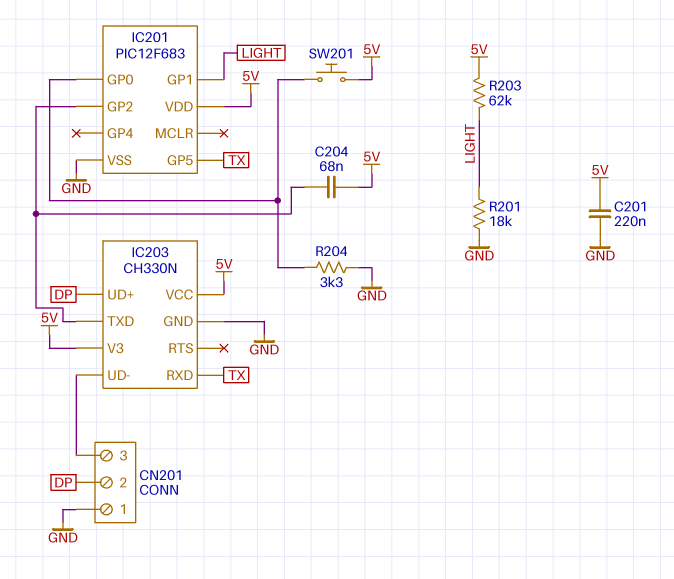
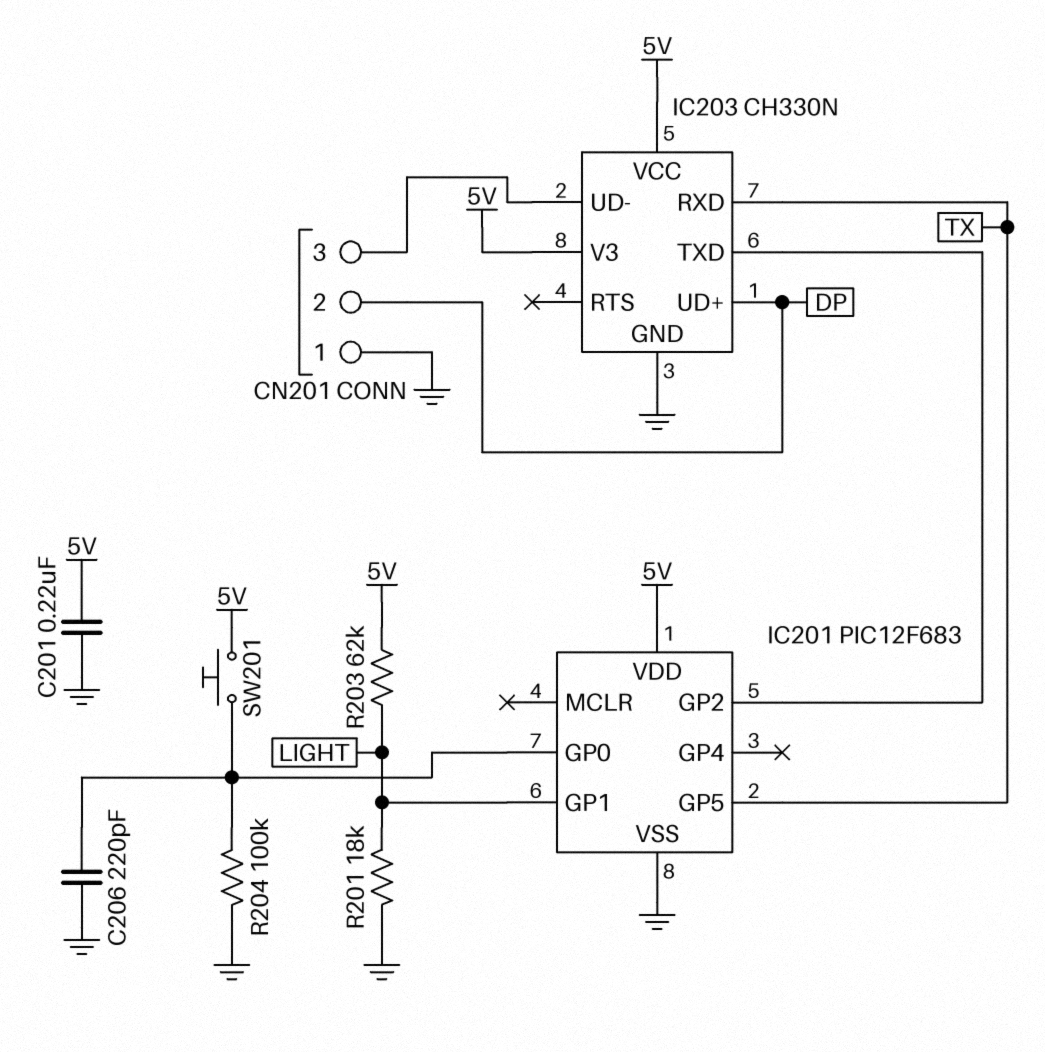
C204: 68nF (5V, IC201/GP2) -> none
C206: none -> 220pF (GND, IC201/GP0)
R204: 3.3k (GND, IC201/GP0) -> 100k (GND, IC201/GP0)

